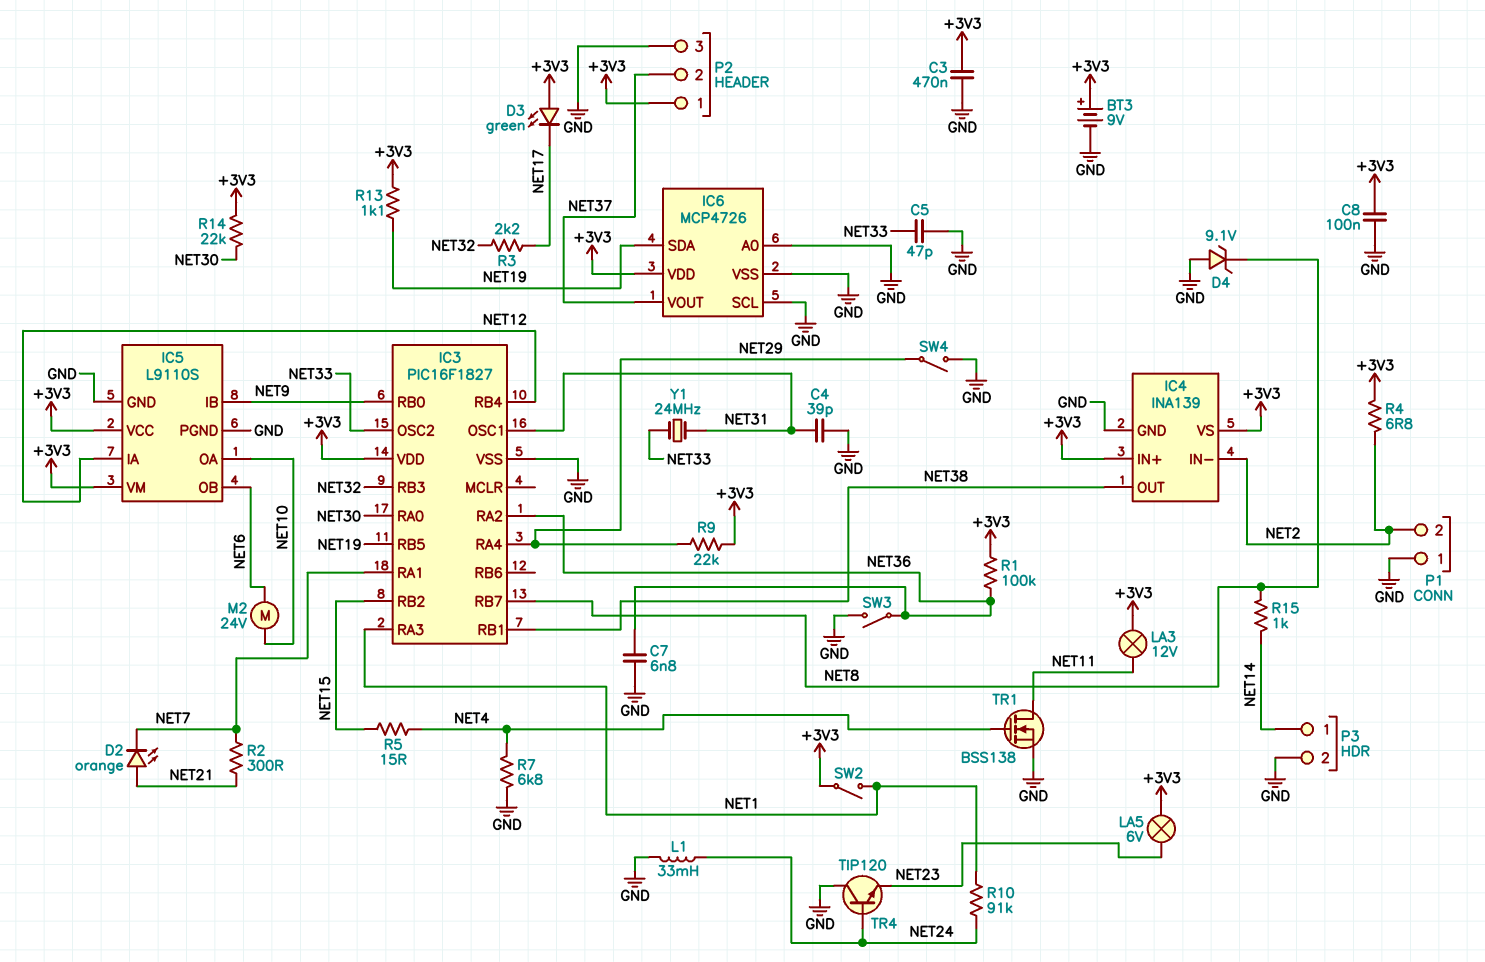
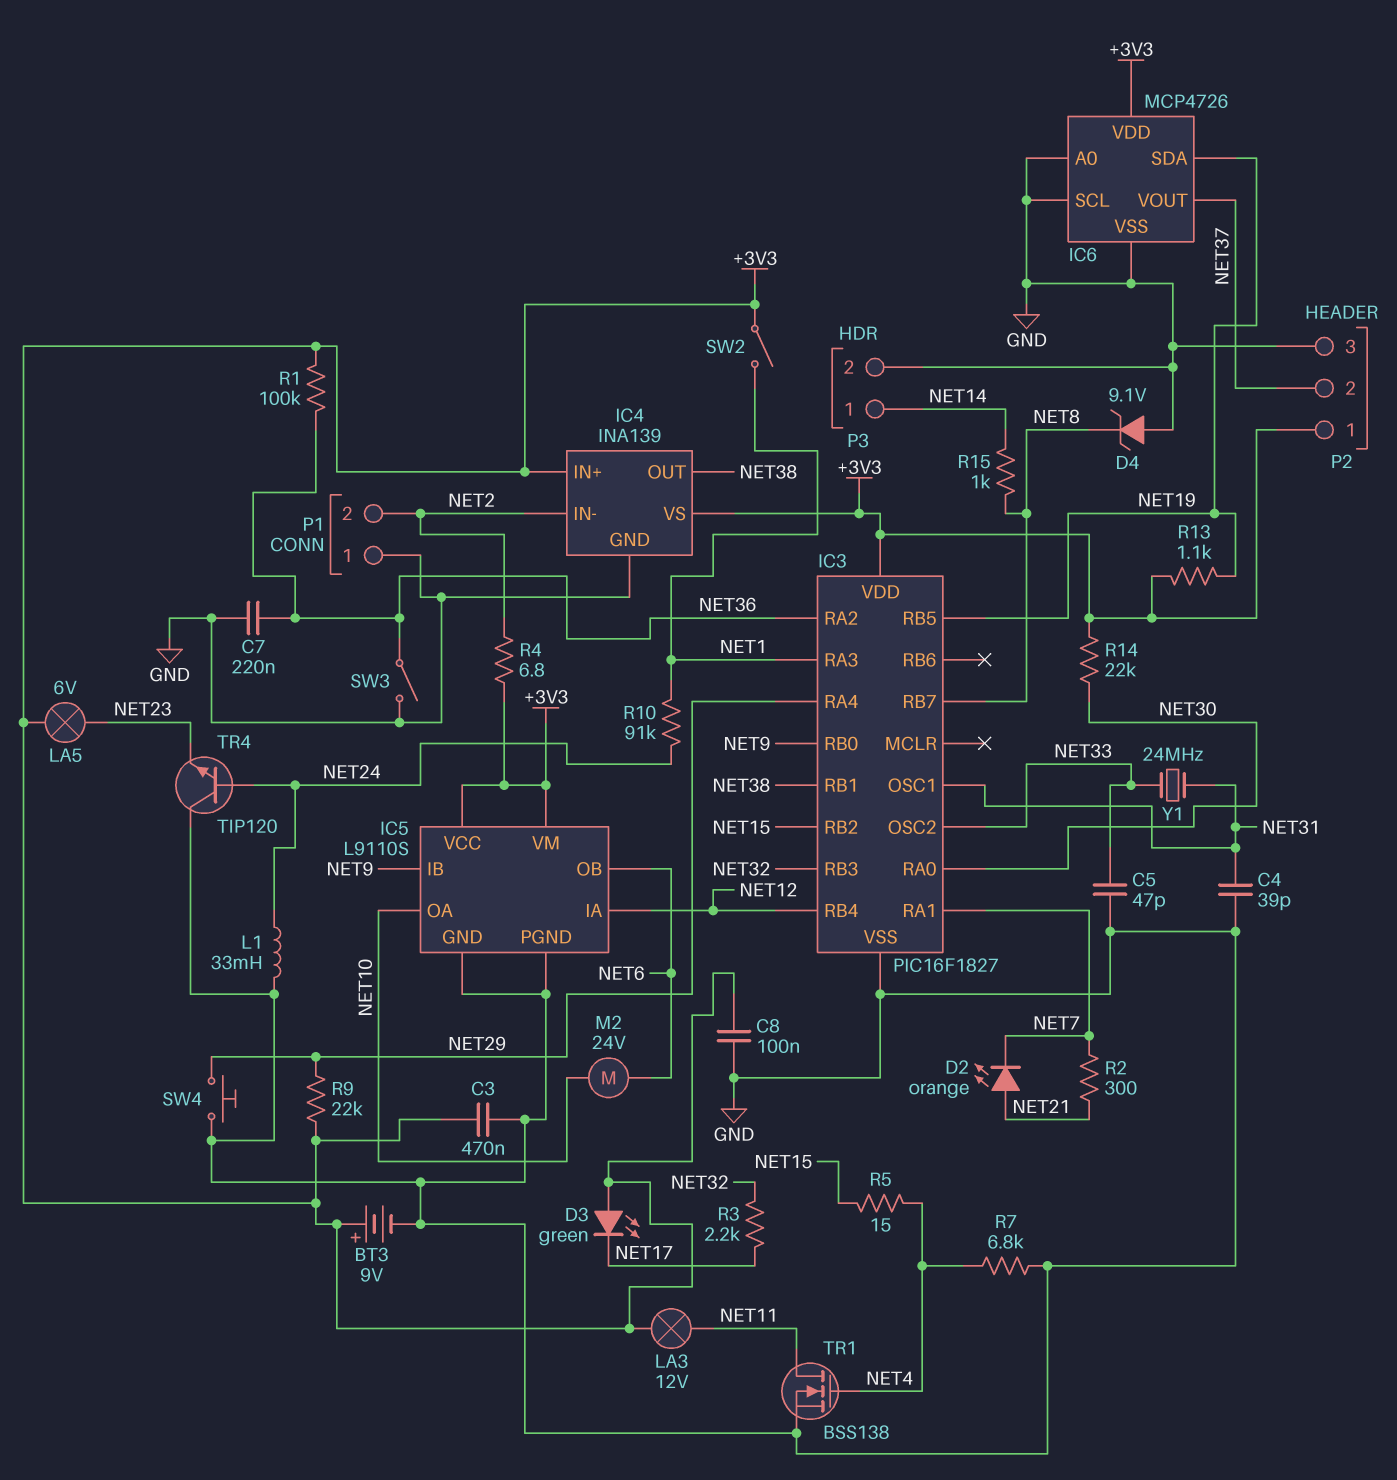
C7: 6.8nF (GND, NET36) -> 220nF (GND, NET36)
SW4: switch (GND, NET29) -> button (GND, NET29)

